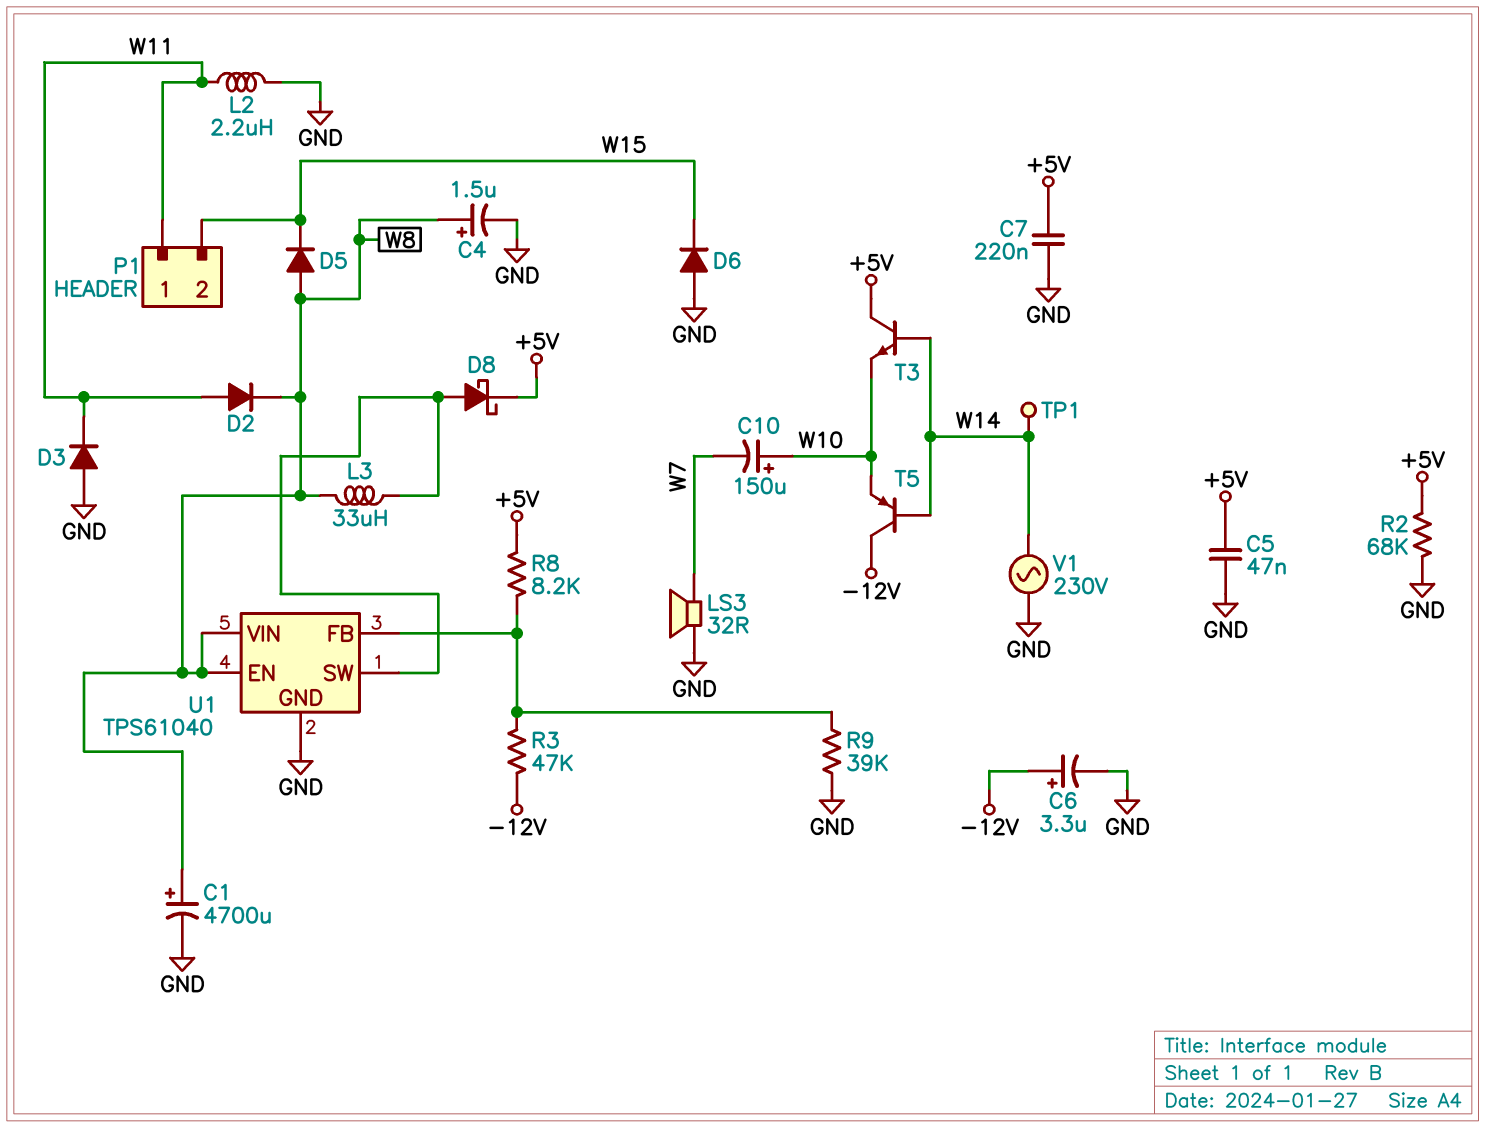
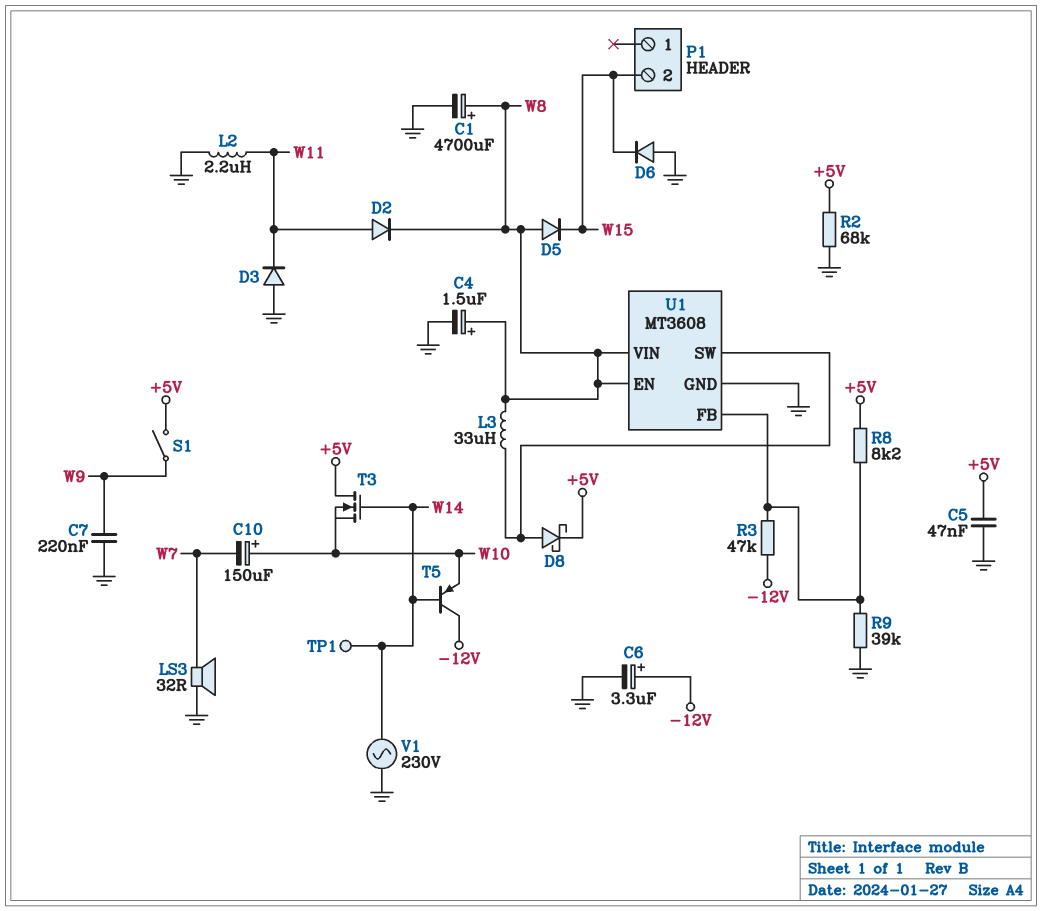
C7: 220nF (+5V, GND) -> 220nF (GND, W9)
P1 pin 1: W11 -> none
S1: none -> switch (+5V, W9)
T3: NPN (B W14, C +5V, E W10) -> NMOS (G W14, D +5V, S W10)
U1: TPS61040 -> MT3608

